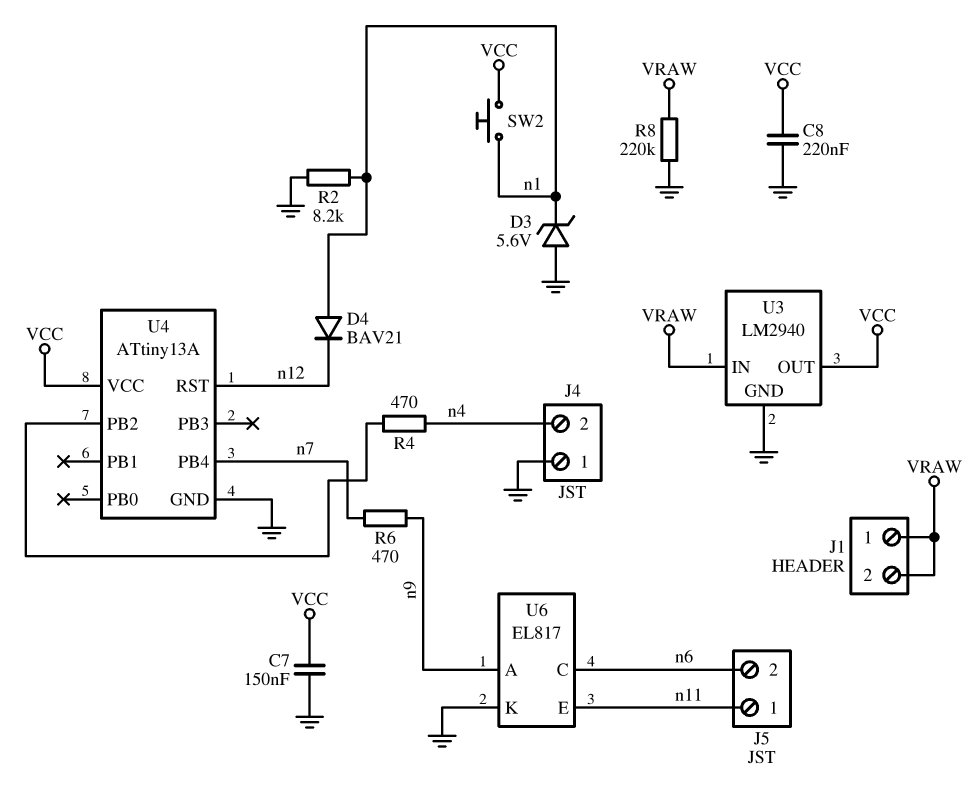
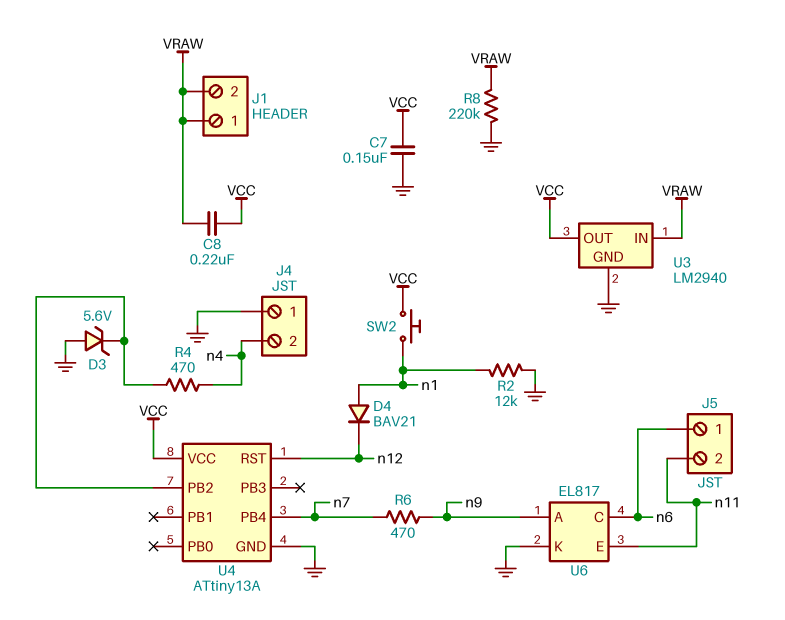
C8: 220nF (GND, VCC) -> 220nF (VCC, VRAW)
D3: zener 5.6V (A GND, K n1) -> zener 5.6V (A GND, K U4/PB2)
J5 pin 1: n11 -> n6
J5 pin 2: n6 -> n11
R2: 8.2k (GND, n1) -> 12k (GND, n1)

